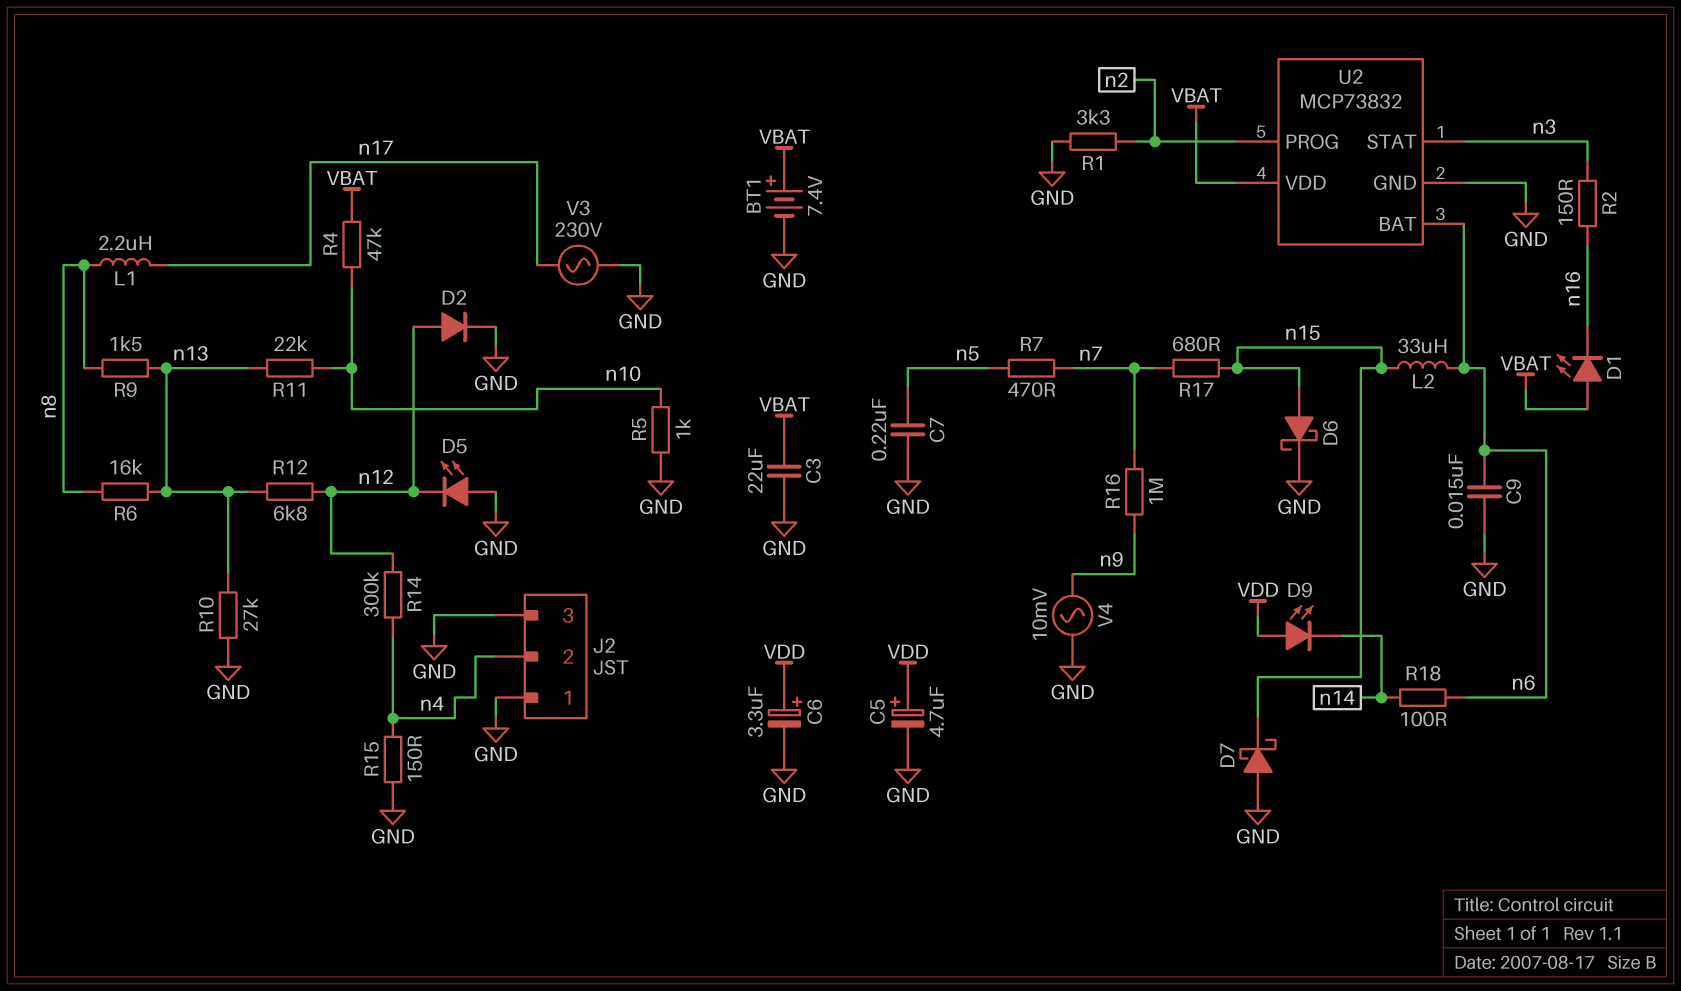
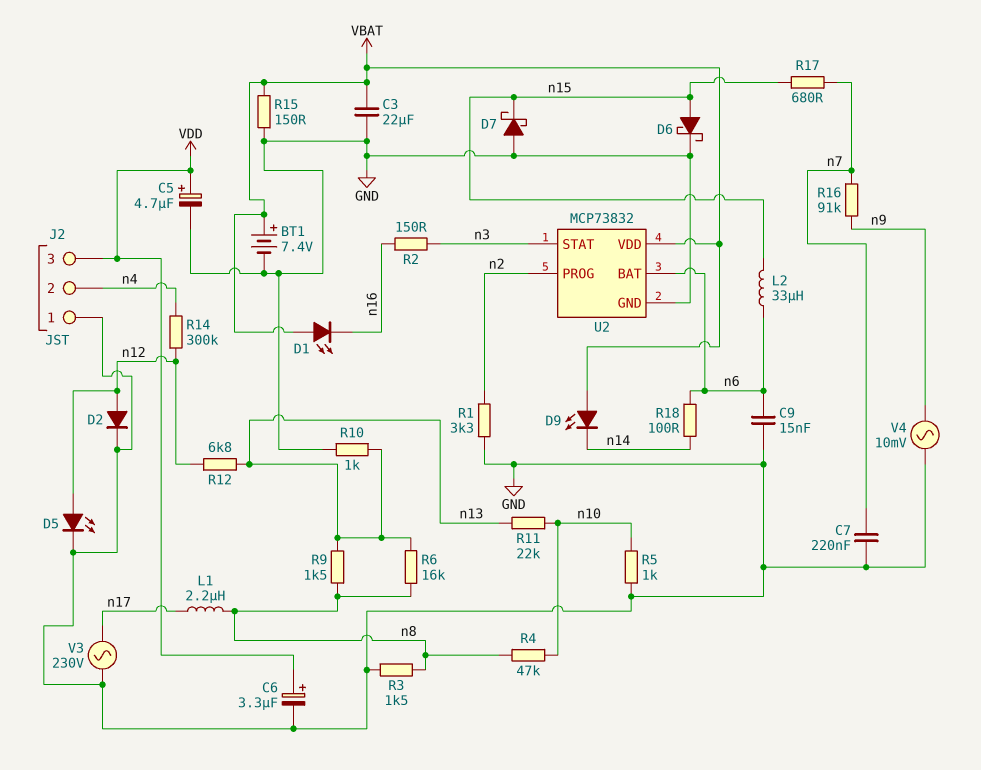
C7: 220nF (GND, n5) -> 220nF (GND, n7)
D5: LED (A GND, K n12) -> LED (A n12, K GND)
D9: LED (A VDD, K n14) -> LED (A VBAT, K n14)
J2 pin 3: GND -> VDD
R3: none -> 1.5k (GND, n8)
R4: 47k (VBAT, n10) -> 47k (n8, n10)
R7: 470 (n5, n7) -> none
R10: 27k (GND, n13) -> 1k (GND, n13)
R15: 150 (GND, n4) -> 150 (GND, VBAT)
R16: 1M (n7, n9) -> 91k (n7, n9)

